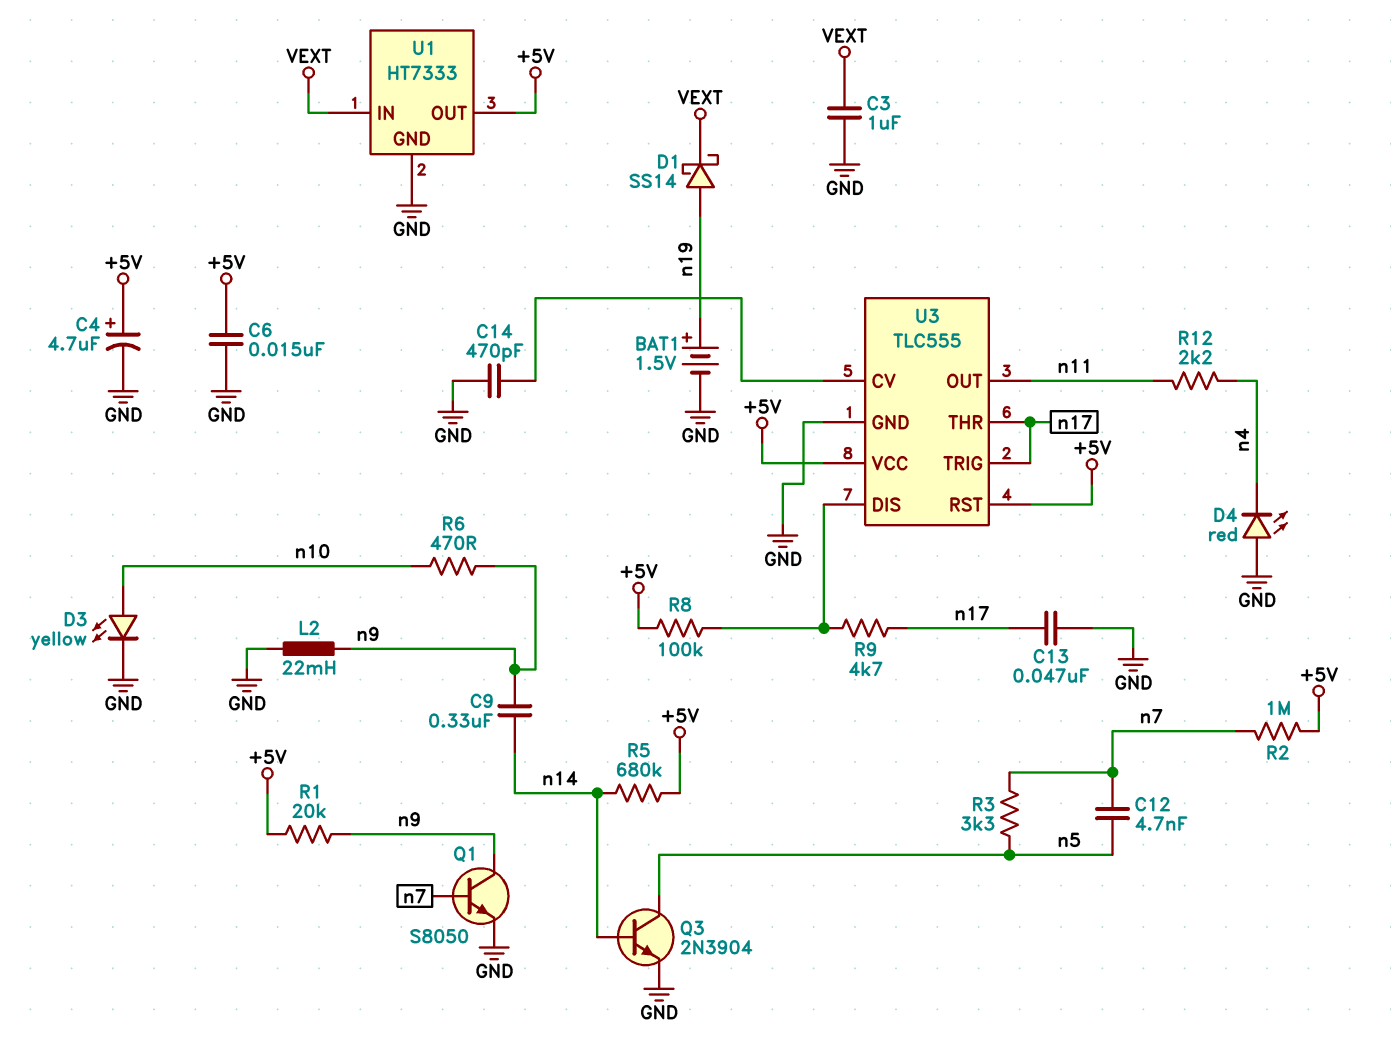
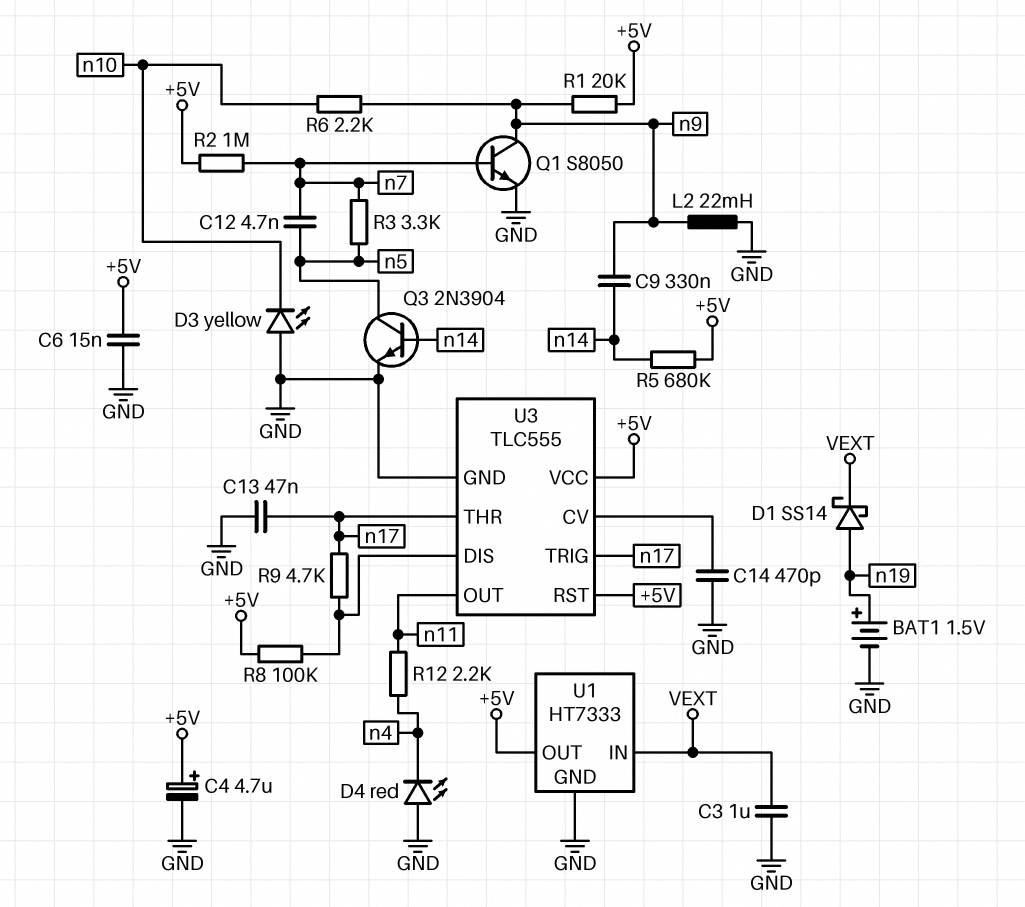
D3: LED yellow (A n10, K GND) -> LED yellow (A GND, K n10)
R6: 470 (n9, n10) -> 2.2k (n9, n10)

